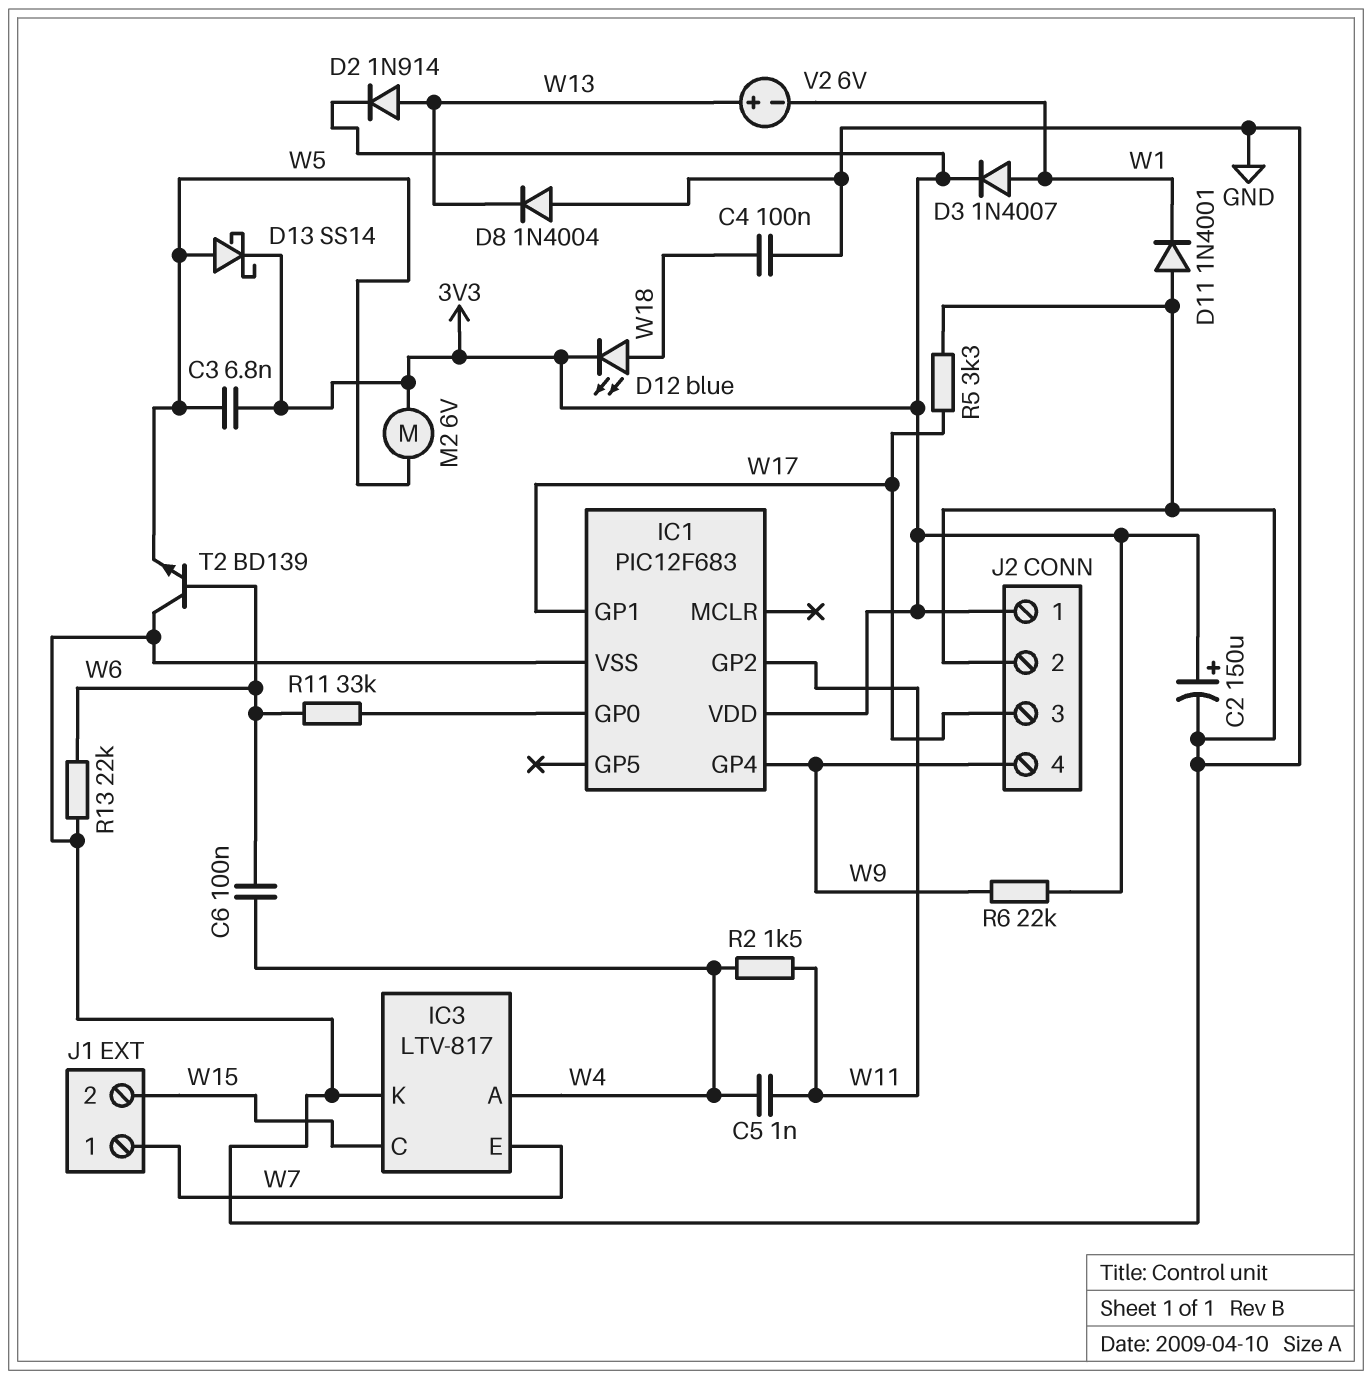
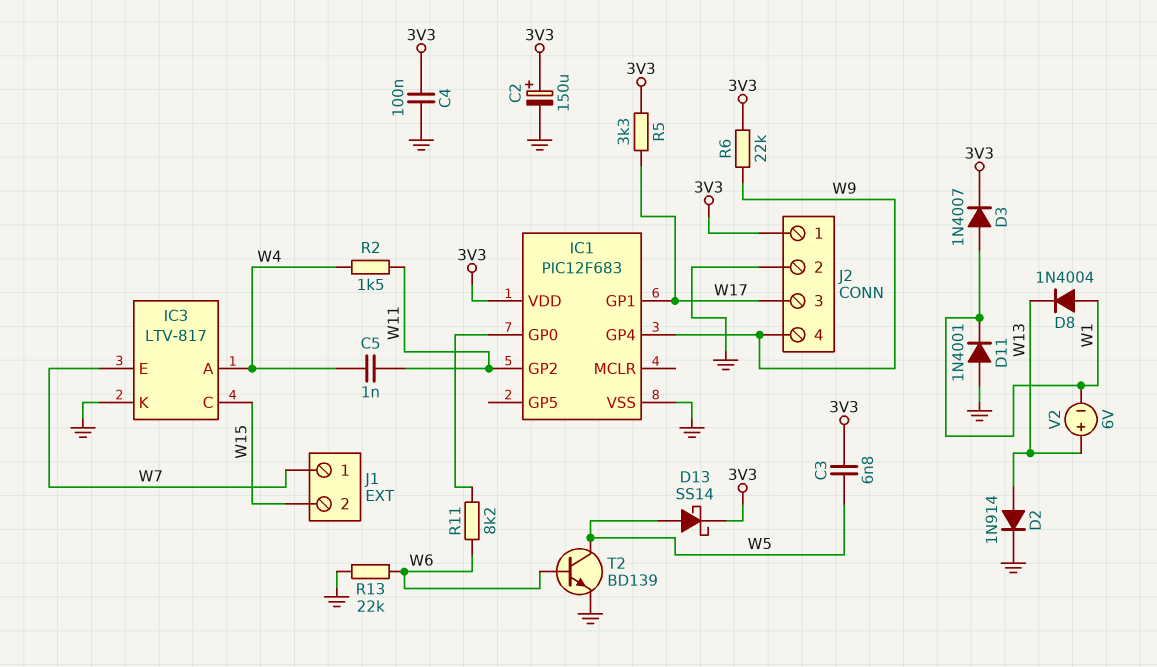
C4: 100nF (GND, W18) -> 100nF (3V3, GND)
C6: 100nF (W4, W6) -> none
D2: diode 1N914 (A W13, K 3V3) -> diode 1N914 (A W13, K GND)
D8: diode 1N4004 (A GND, K W13) -> diode 1N4004 (A W1, K W13)
D12: LED blue (A W18, K 3V3) -> none
M2: motor 6V (3V3, W5) -> none
R5: 3.3k (GND, W17) -> 3.3k (3V3, W17)
R11: 33k (IC1/GP0, W6) -> 8.2k (IC1/GP0, W6)
T2: NPN BD139 (B W6, C GND, E W5) -> NPN BD139 (B W6, C W5, E GND)

